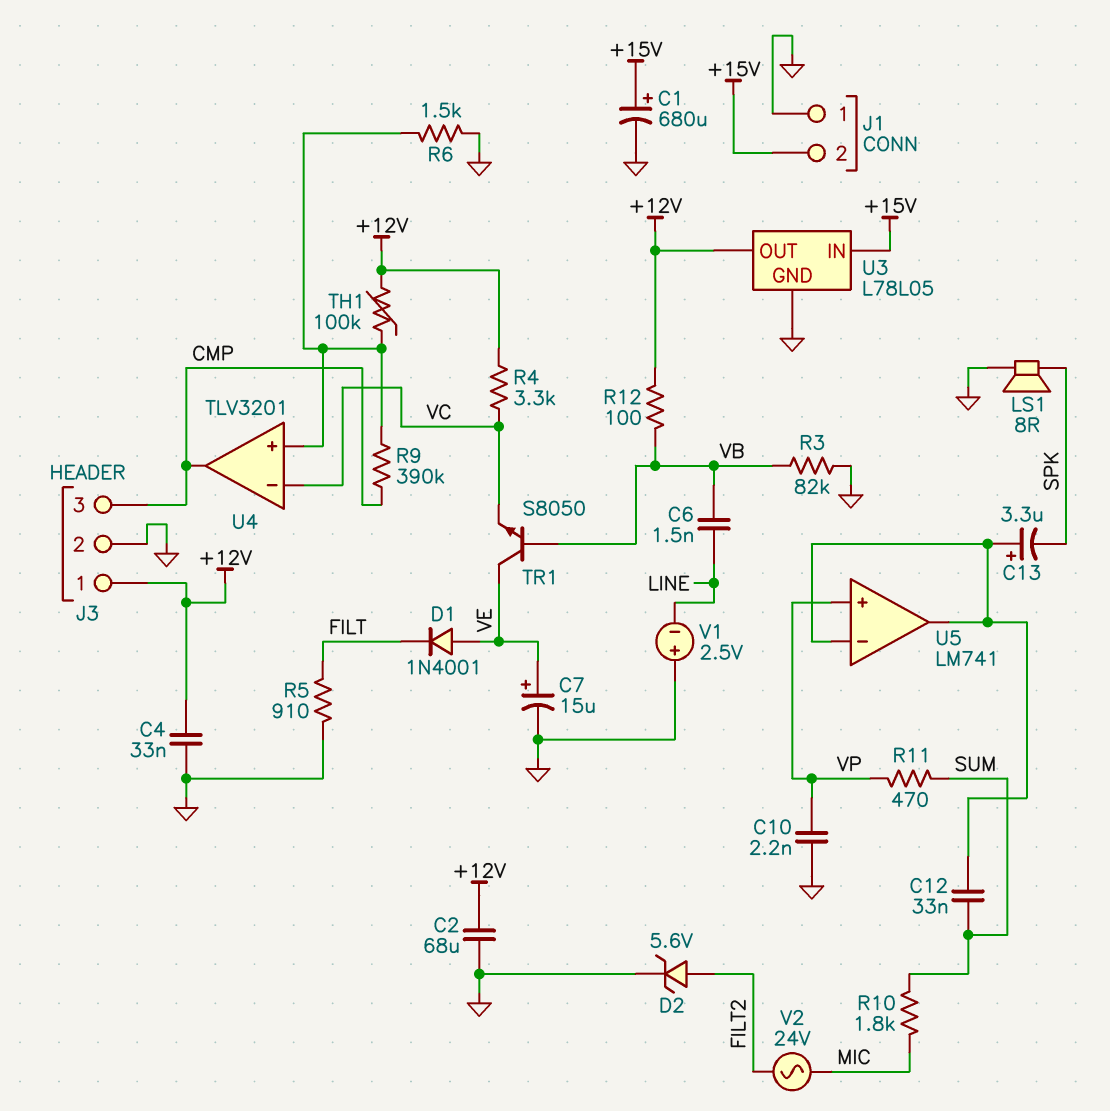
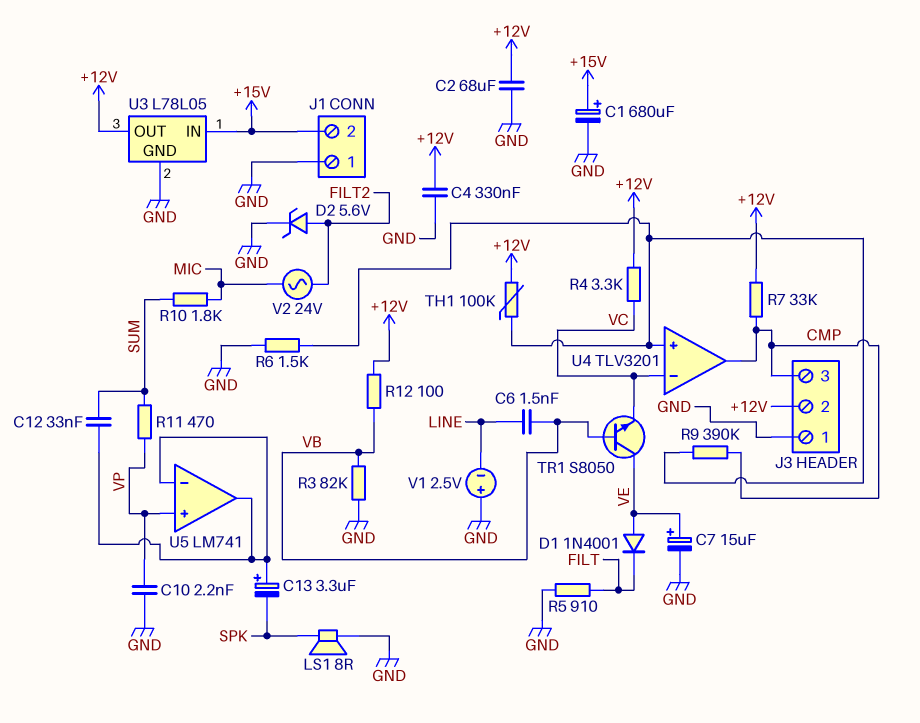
C4: 33nF (+12V, GND) -> 330nF (+12V, GND)
J3 pin 1: +12V -> GND
J3 pin 2: GND -> +12V
R7: none -> 33k (+12V, CMP)

